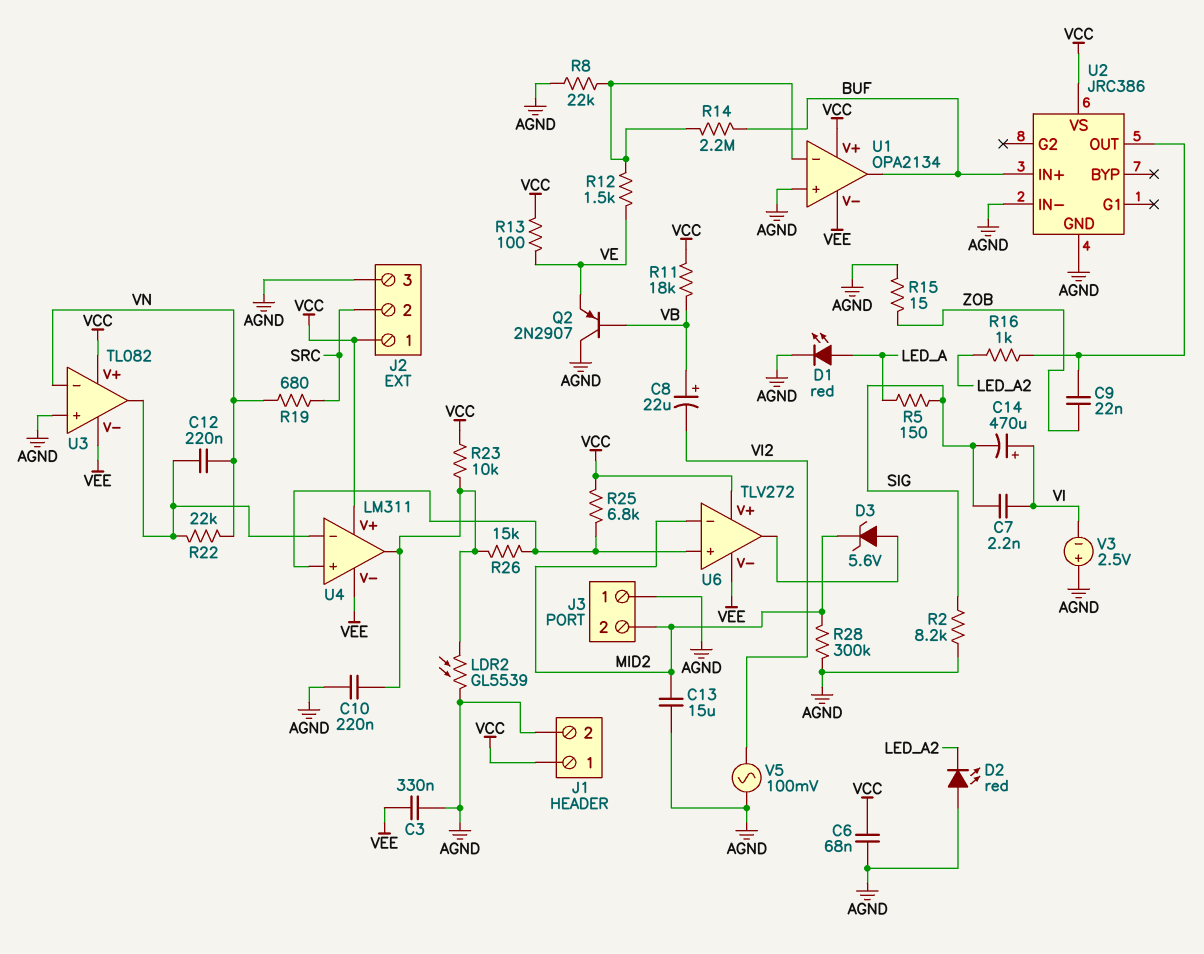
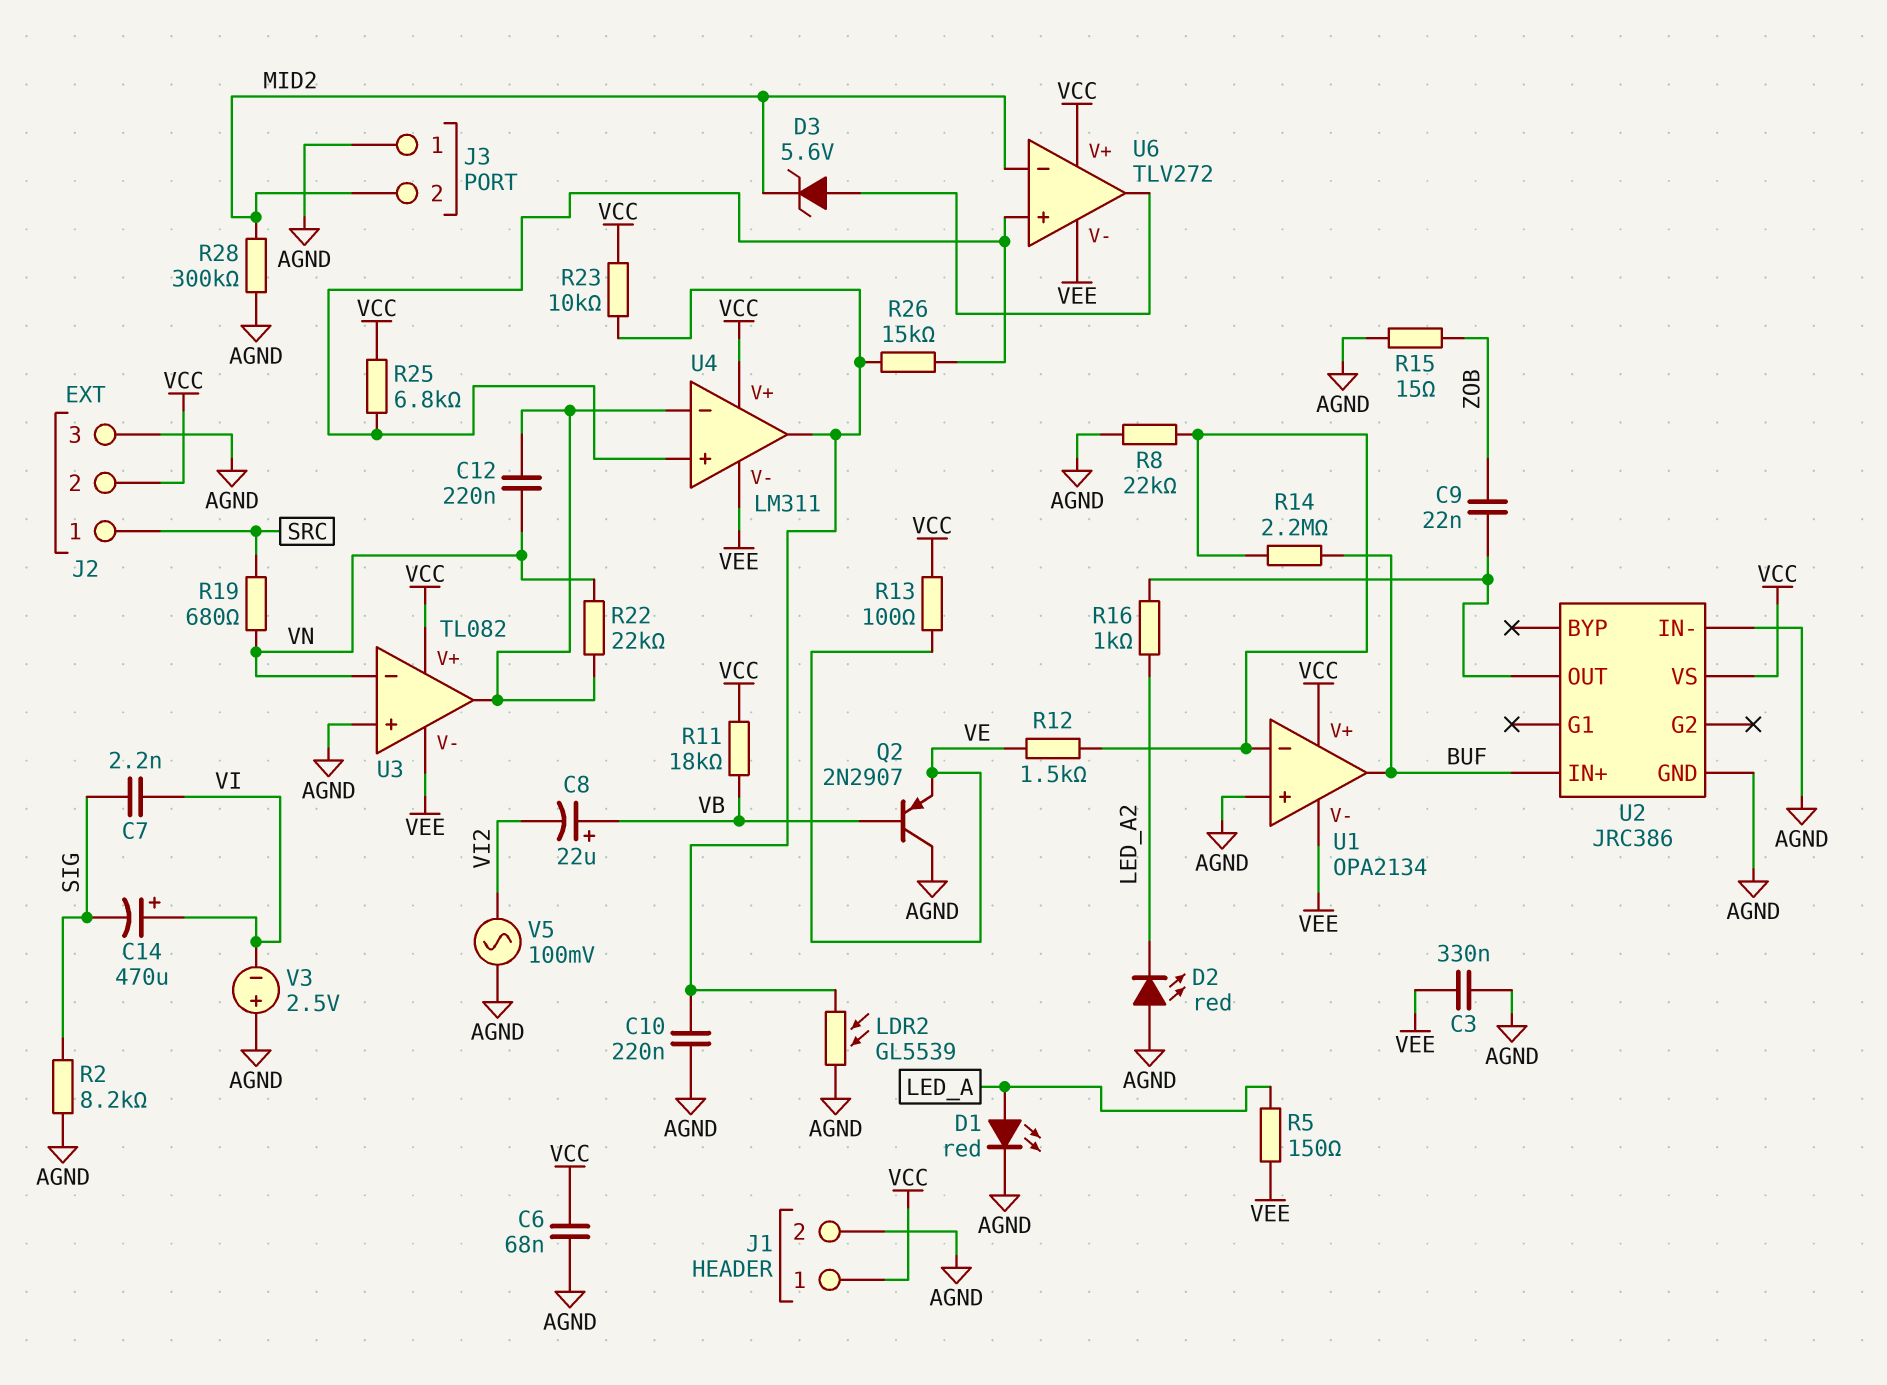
C13: 15uF (AGND, MID2) -> none
J2 pin 1: VCC -> SRC
J2 pin 2: SRC -> VCC
R5: 150 (LED_A, SIG) -> 150 (LED_A, VEE)

